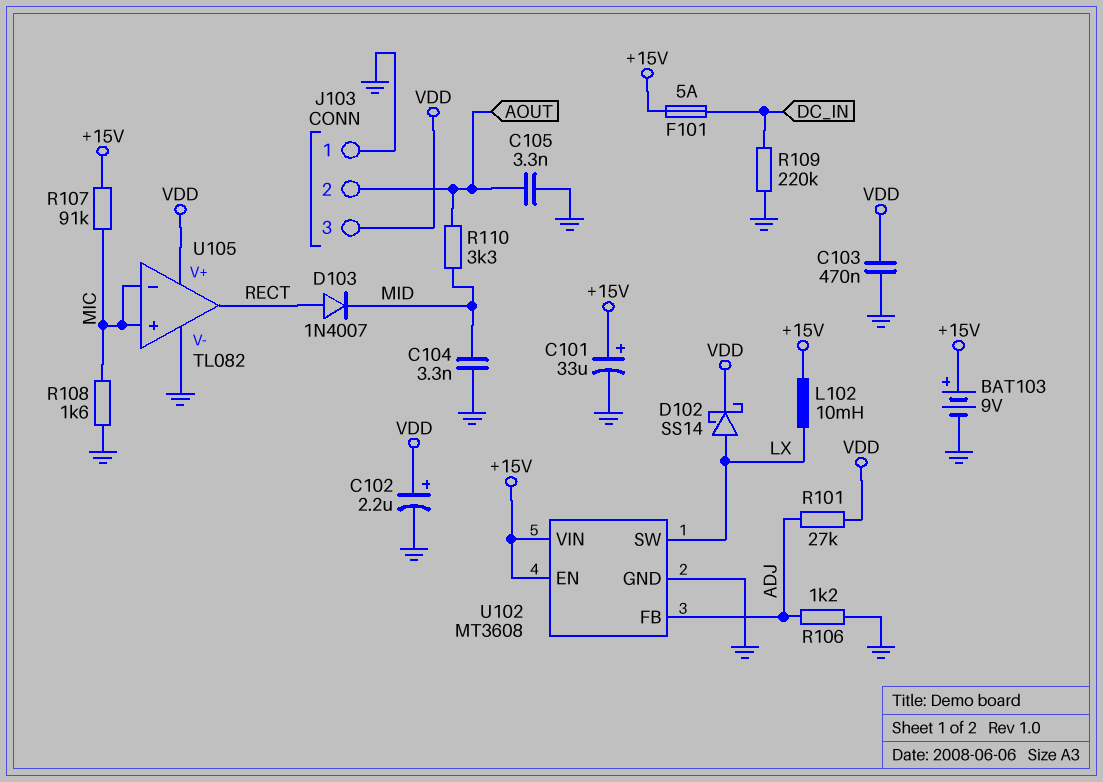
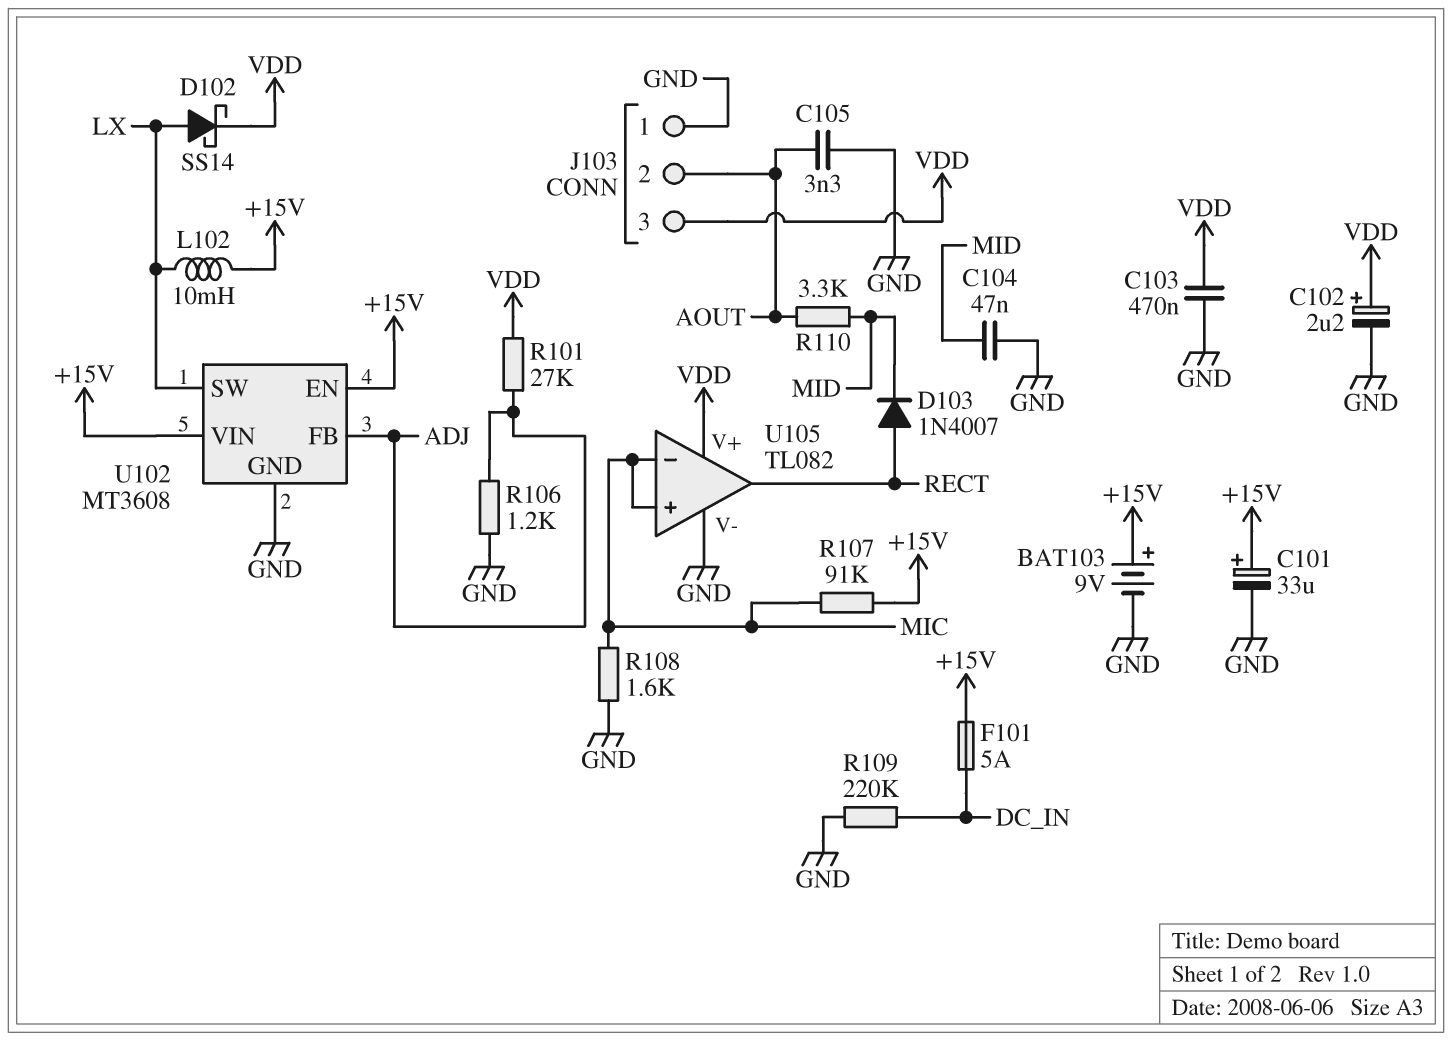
C104: 3.3nF (GND, MID) -> 47nF (GND, MID)

